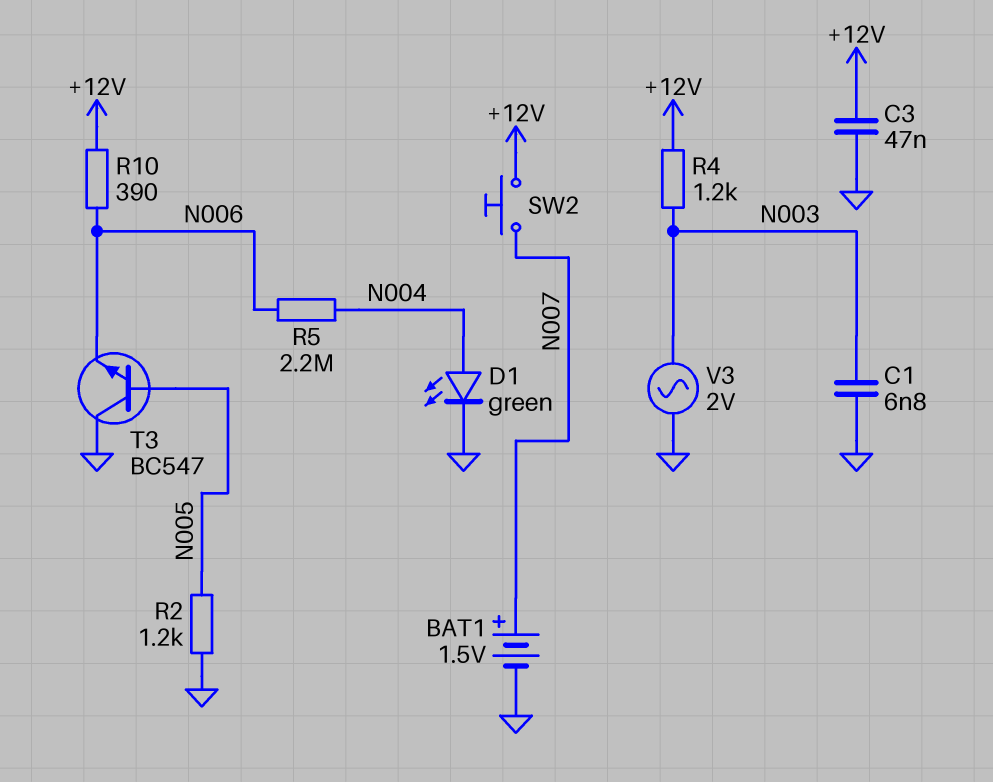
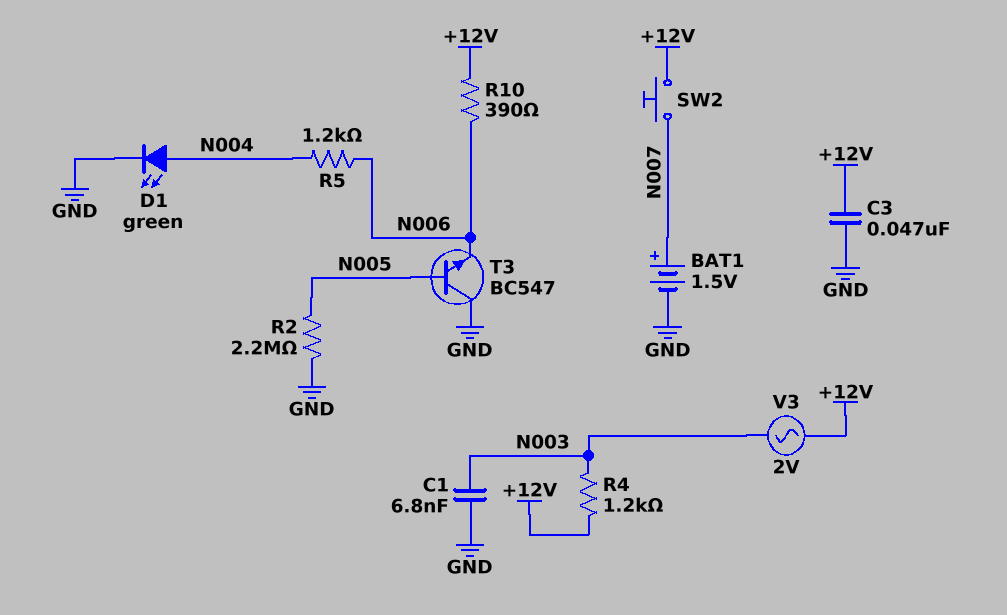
R2: 1.2k (GND, N005) -> 2.2M (GND, N005)
R5: 2.2M (N004, N006) -> 1.2k (N004, N006)
V3: AC 2V (GND, N003) -> AC 2V (+12V, N003)

